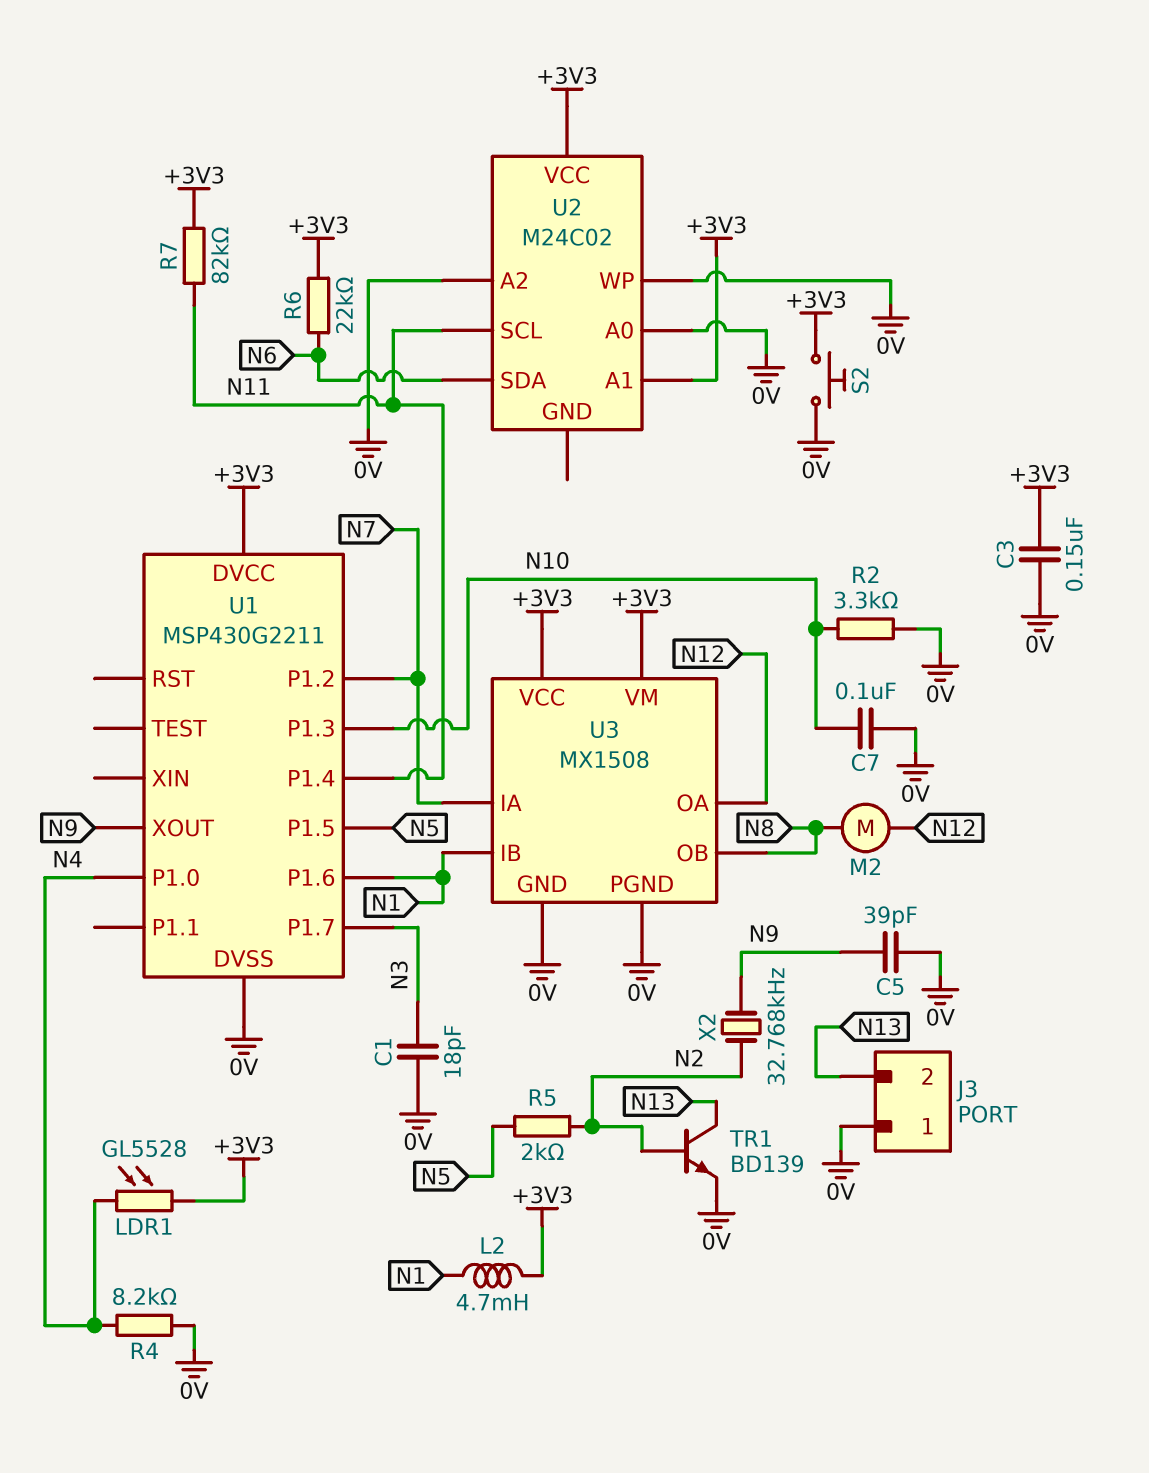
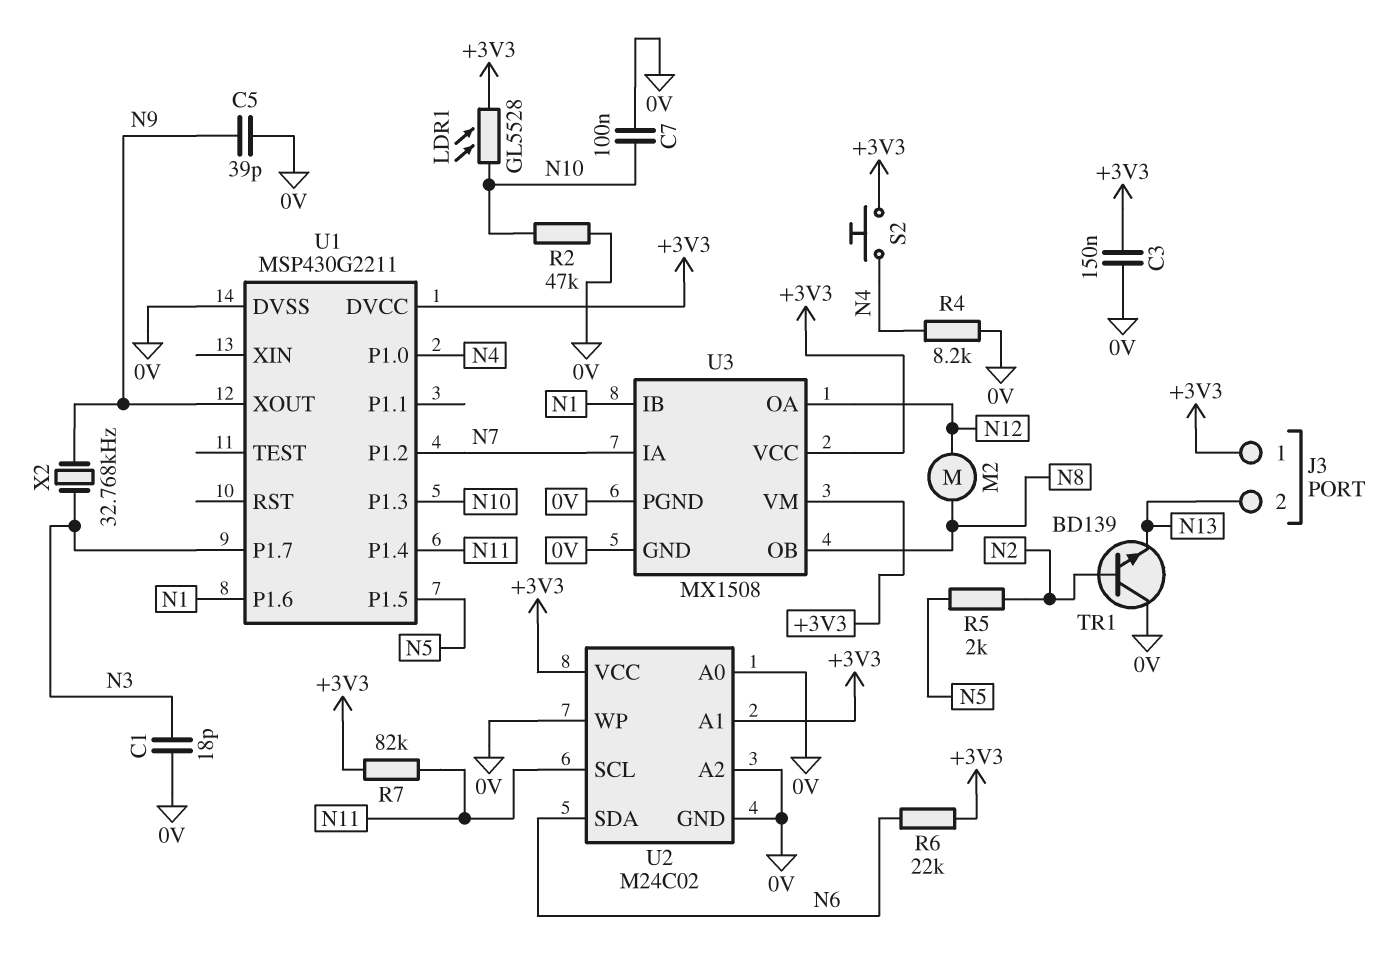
J3 pin 1: 0V -> +3V3
L2: 4.7mH (+3V3, N1) -> none
LDR1: GL5528 (+3V3, N4) -> GL5528 (+3V3, N10)
R2: 3.3k (0V, N10) -> 47k (0V, N10)
S2: button (+3V3, 0V) -> button (+3V3, N4)
TR1: NPN BD139 (B N2, C N13, E 0V) -> NPN BD139 (B N2, C 0V, E N13)
U2 pin GND: none -> 0V
X2: 32.768kHz (N2, N9) -> 32.768kHz (N3, N9)

